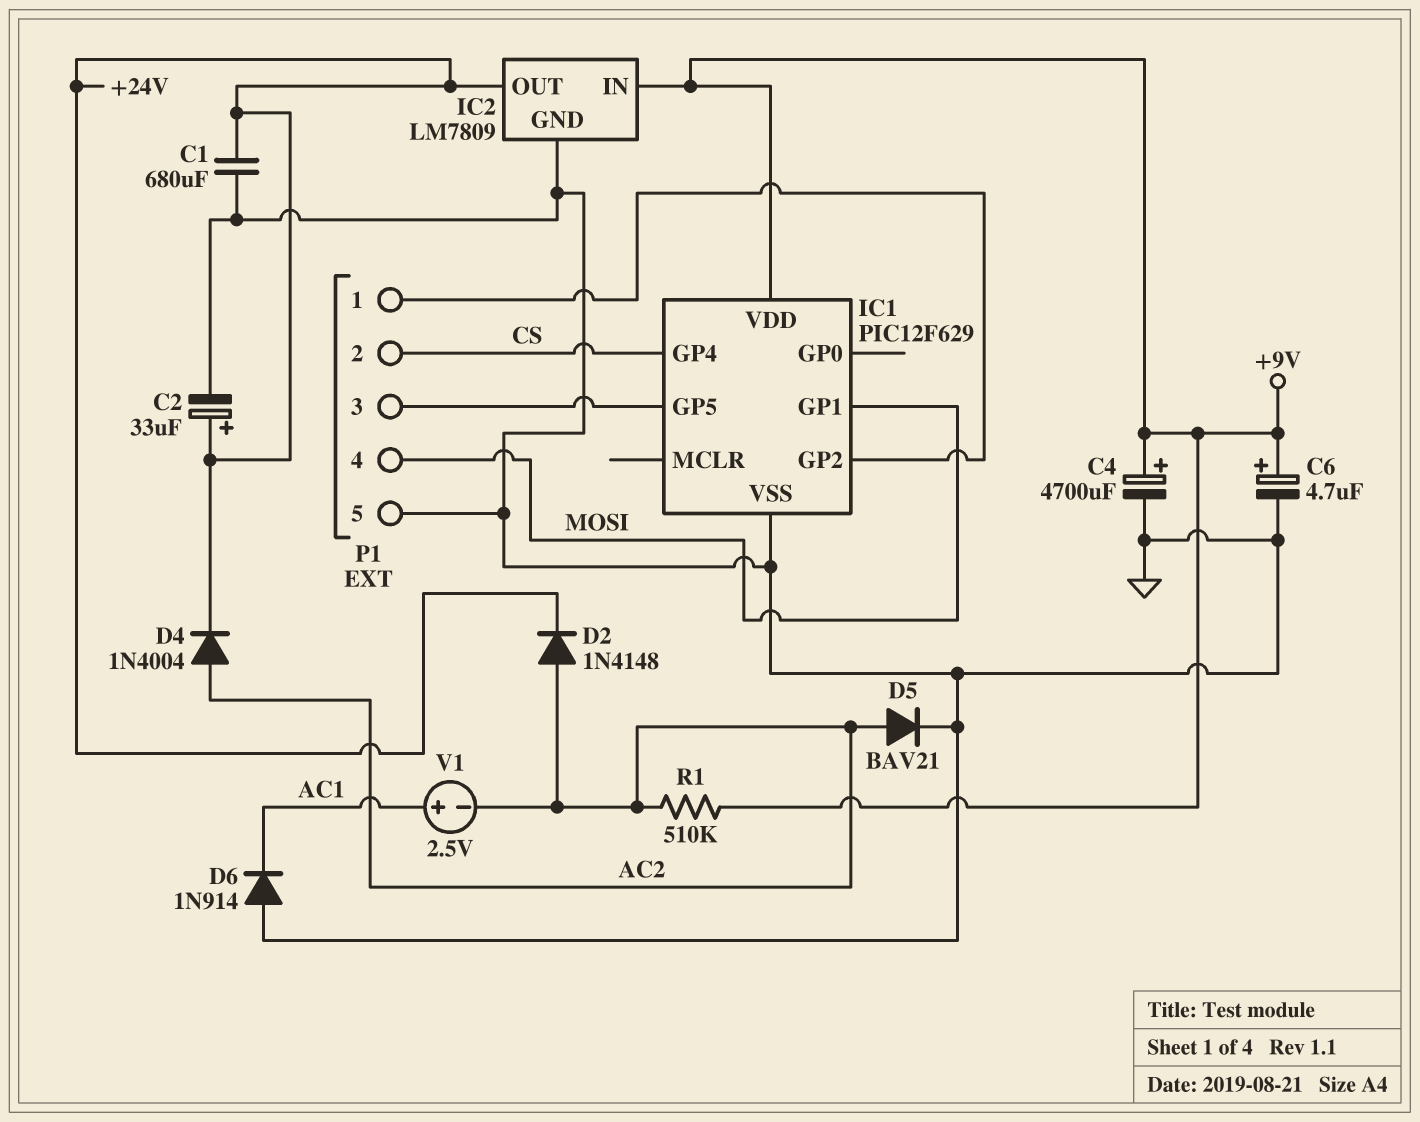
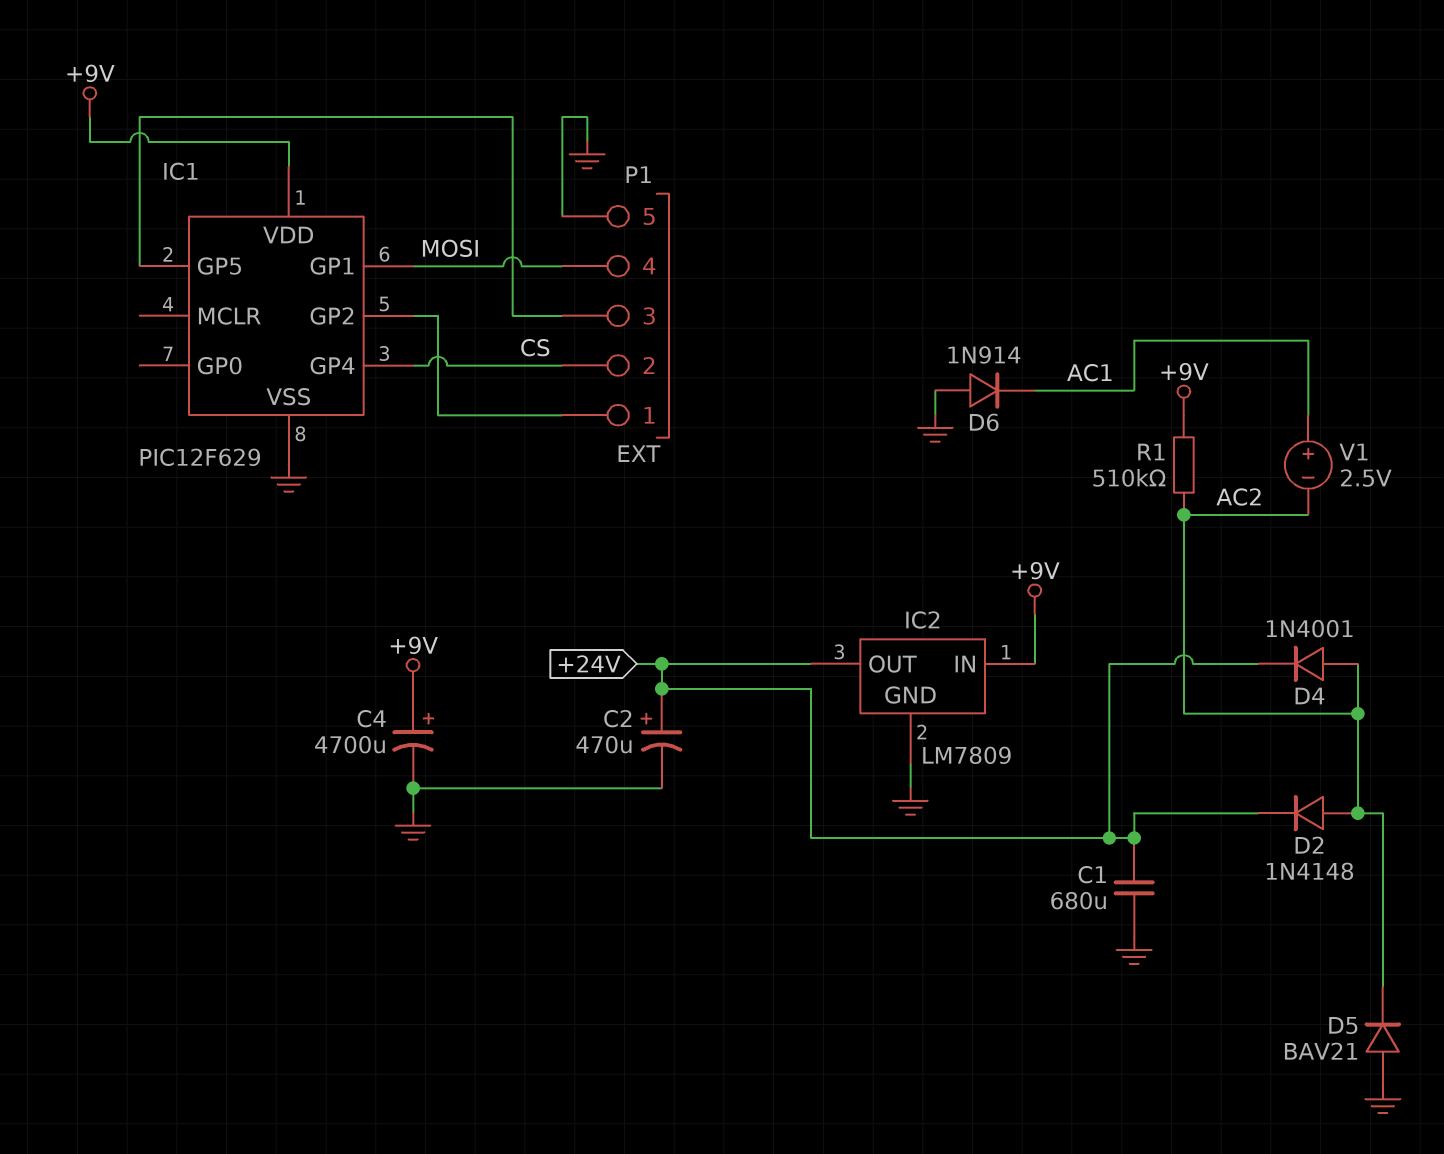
C2: 33uF (plus +24V, minus GND) -> 470uF (plus +24V, minus GND)
C6: 4.7uF (plus +9V, minus GND) -> none
D4: diode 1N4004 (A AC2, K +24V) -> diode 1N4001 (A AC2, K +24V)
D5: diode BAV21 (A AC2, K GND) -> diode BAV21 (A GND, K AC2)

